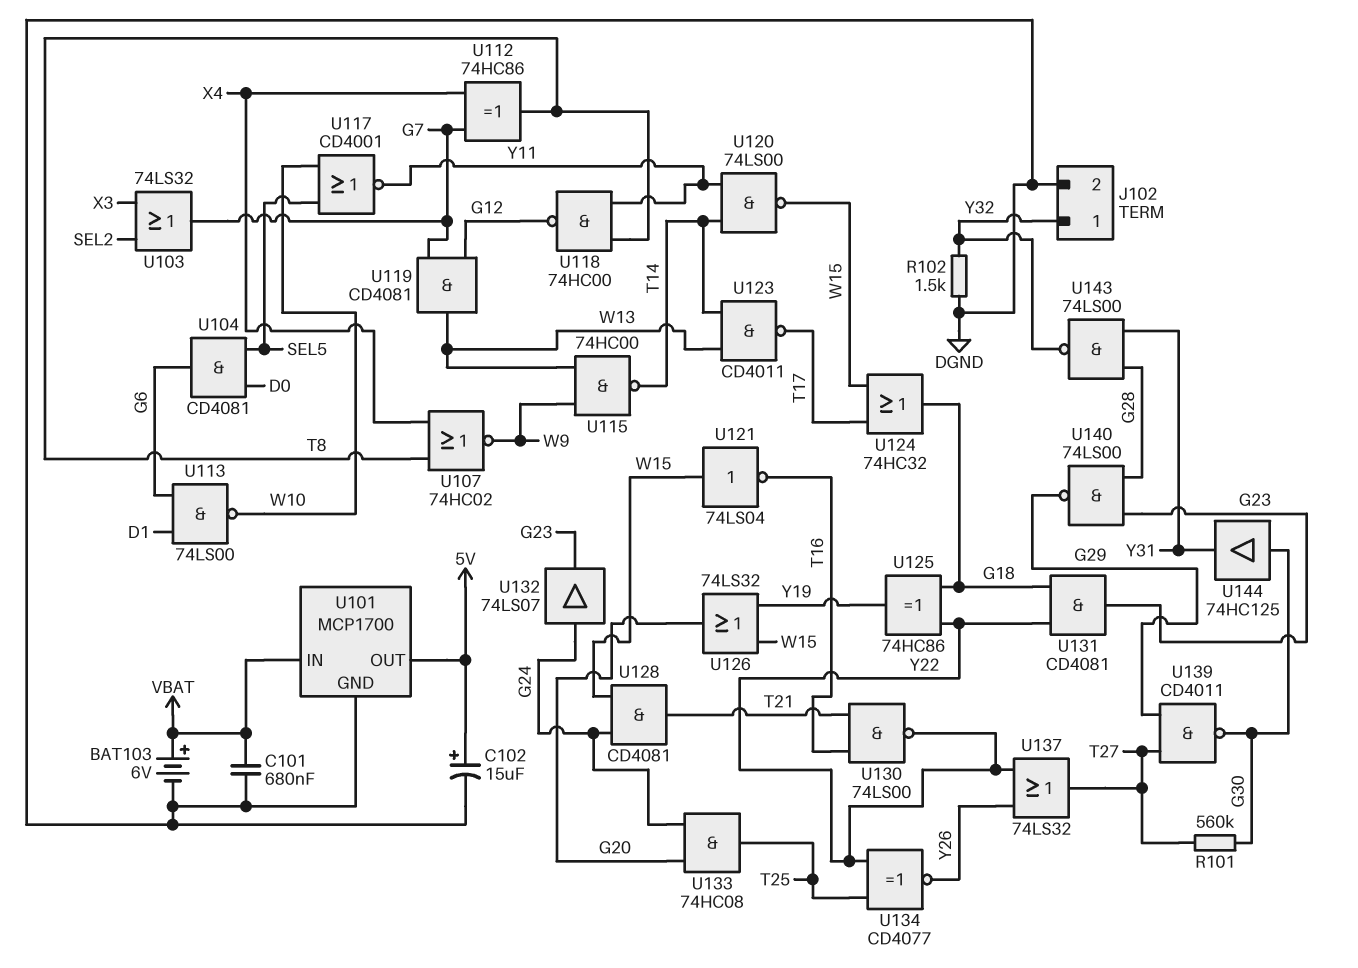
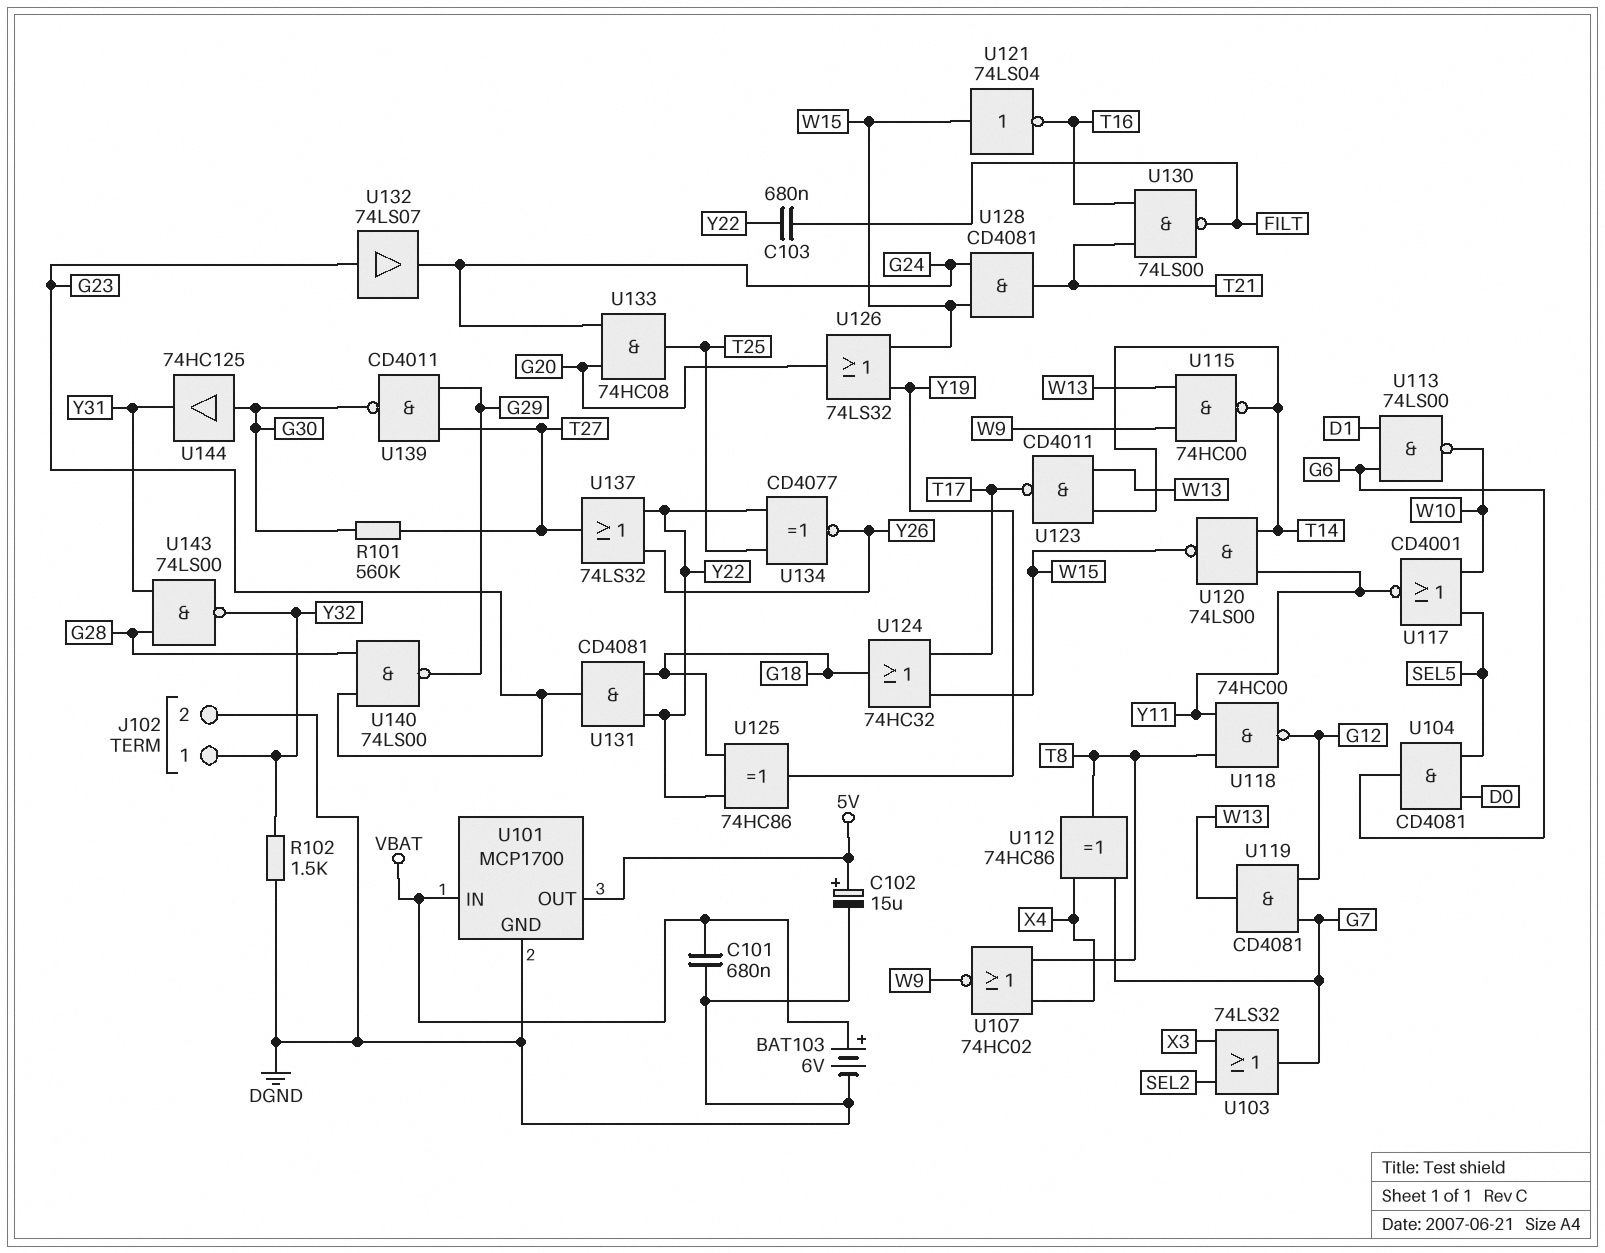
C103: none -> 680nF (FILT, Y22)
U130: NAND 74LS00 (in T16, in T21, out Y22) -> NAND 74LS00 (in T16, in T21, out FILT)
U132: buffer 74LS07 (in G24, out G23) -> buffer 74LS07 (in G23, out G24)

